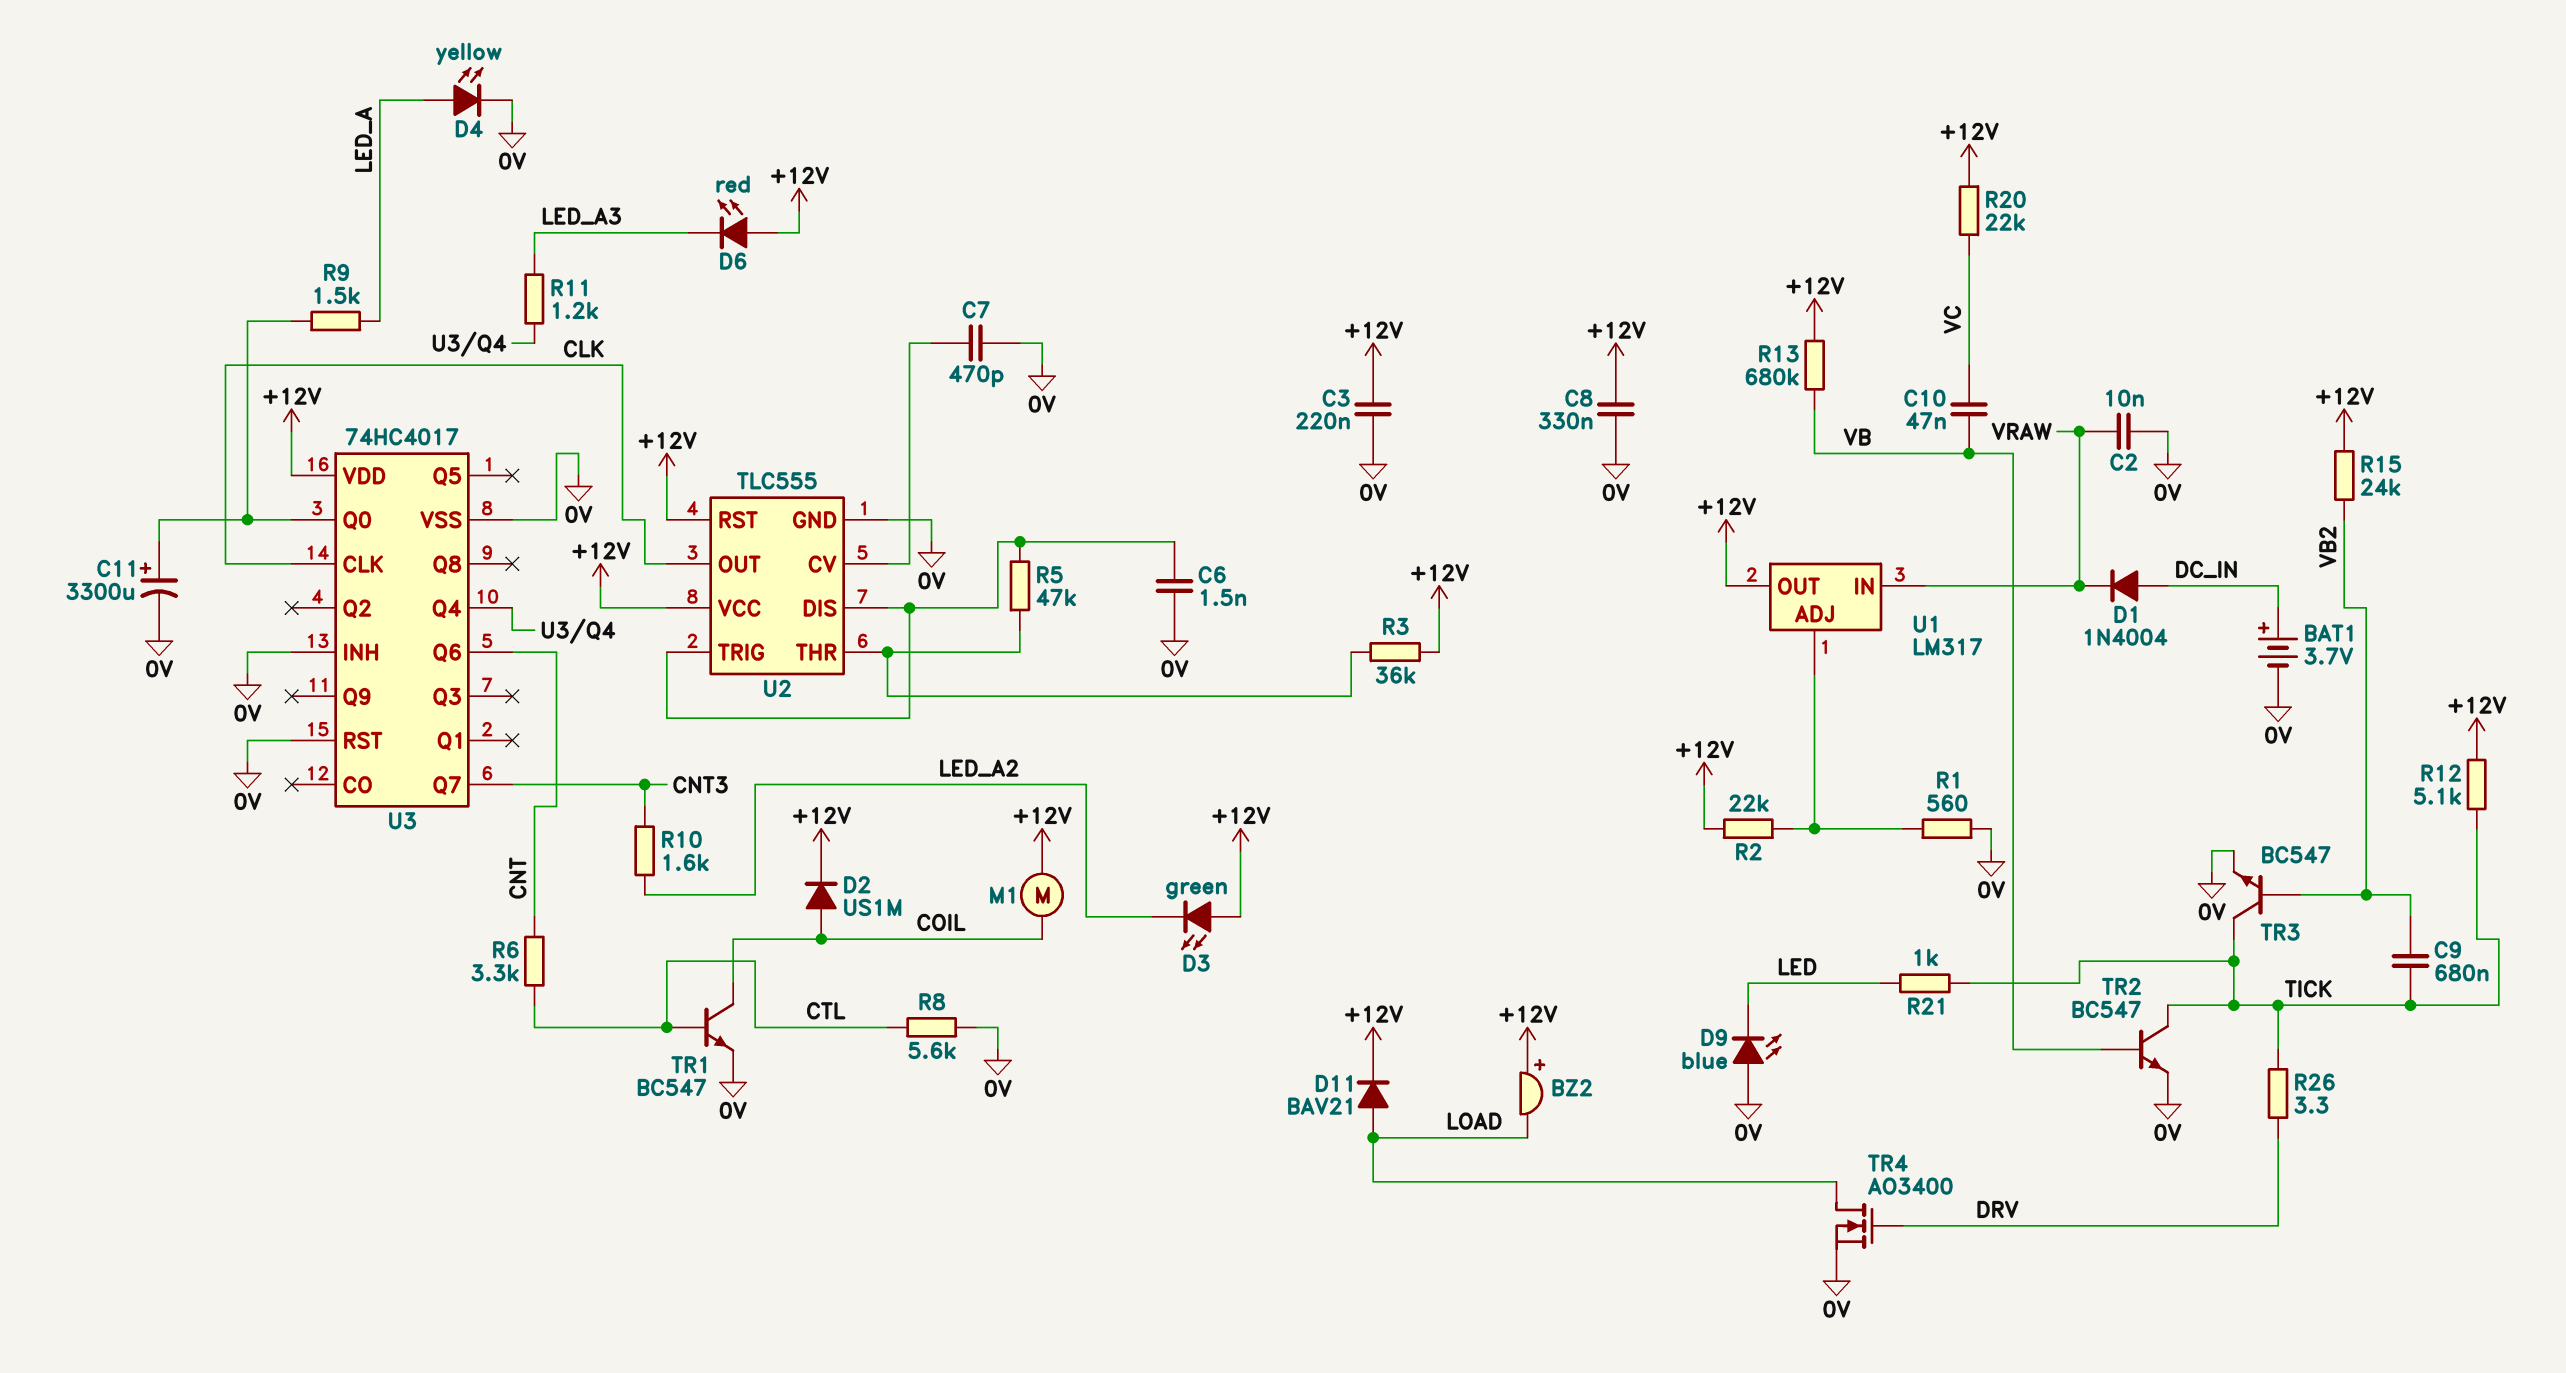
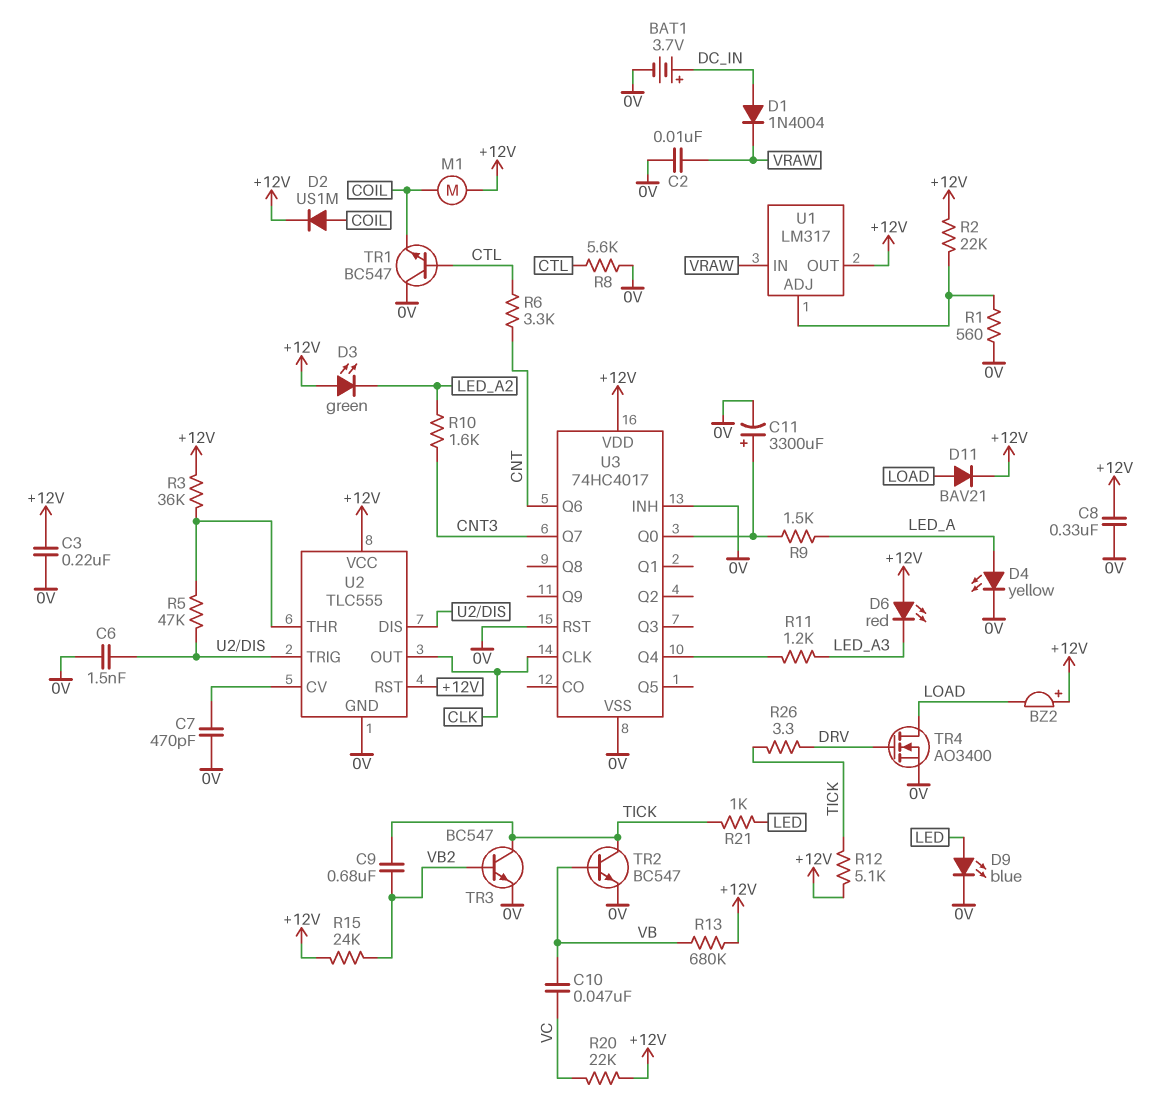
D9: LED blue (A 0V, K LED) -> LED blue (A LED, K 0V)
TR1: NPN BC547 (B CTL, C COIL, E 0V) -> NPN BC547 (B CTL, C 0V, E COIL)

